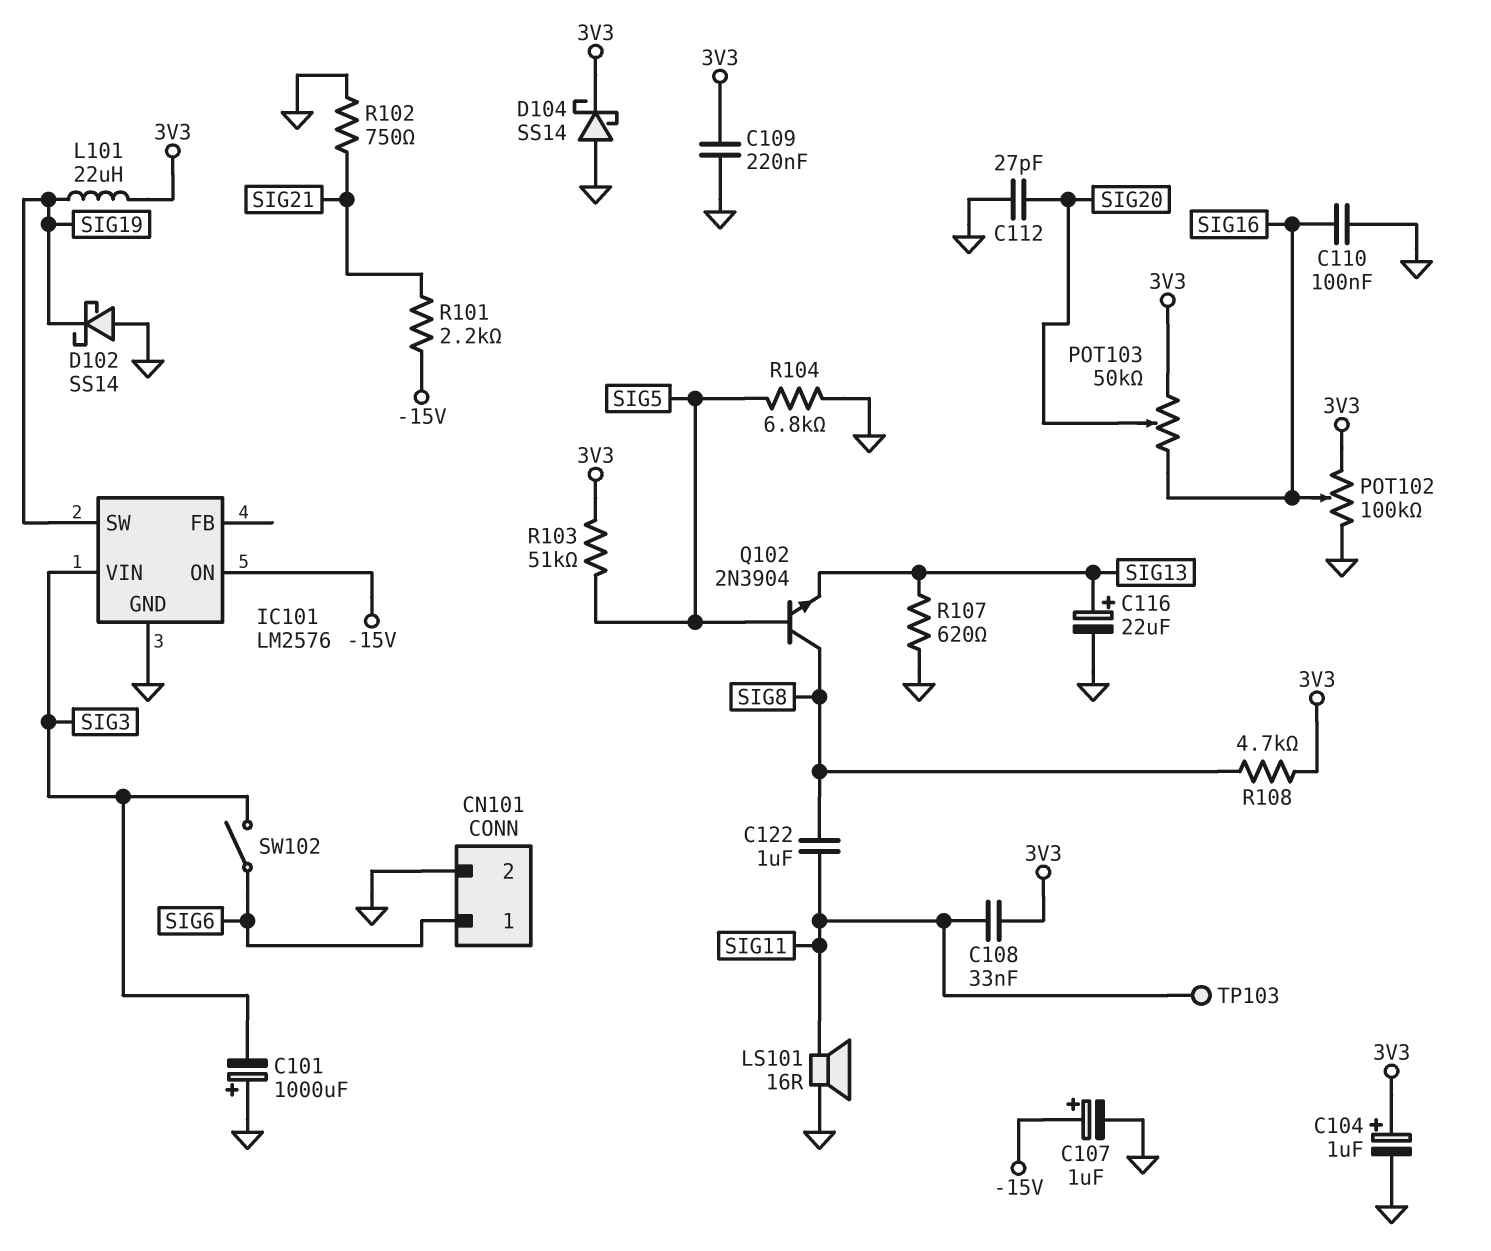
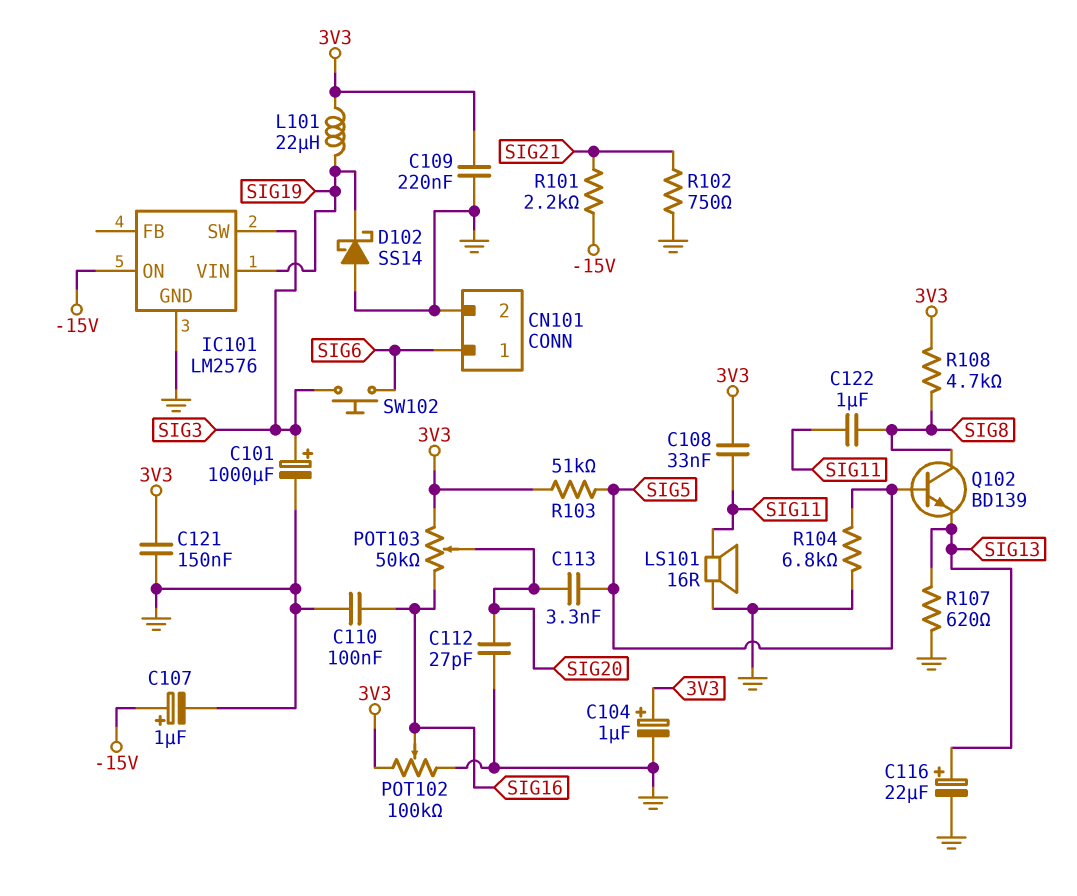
C101: 1000uF (plus GND, minus SIG3) -> 1000uF (plus SIG3, minus GND)
C113: none -> 3.3nF (SIG5, SIG20)
C121: none -> 150nF (3V3, GND)
D104: schottky SS14 (A GND, K 3V3) -> none
IC101 pin SW: SIG19 -> SIG3
IC101 pin VIN: SIG3 -> SIG19
Q102: NPN 2N3904 (B SIG5, C SIG8, E SIG13) -> NPN BD139 (B SIG5, C SIG8, E SIG13)
SW102: switch (SIG3, SIG6) -> button (SIG3, SIG6)
TP103: test point (SIG11) -> none

